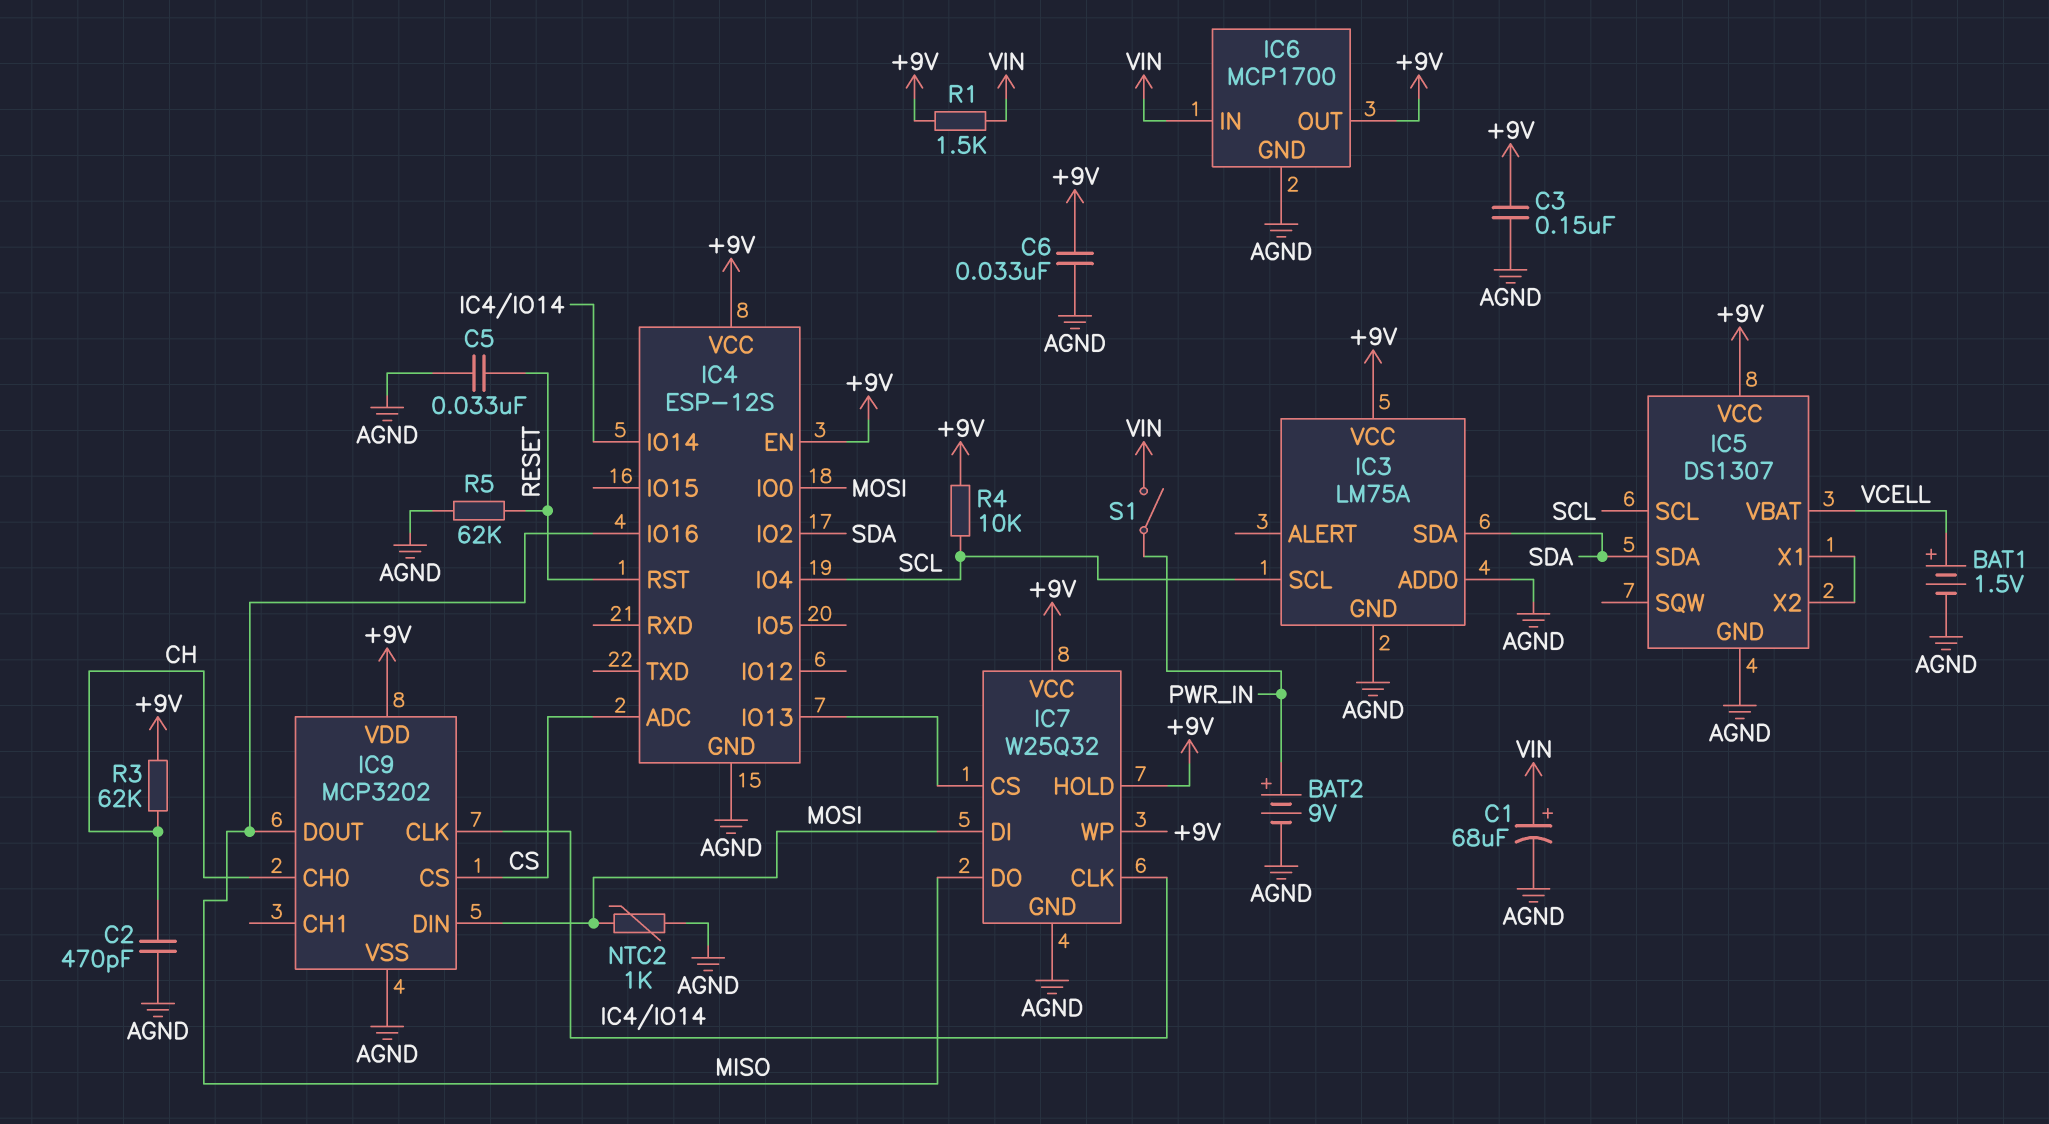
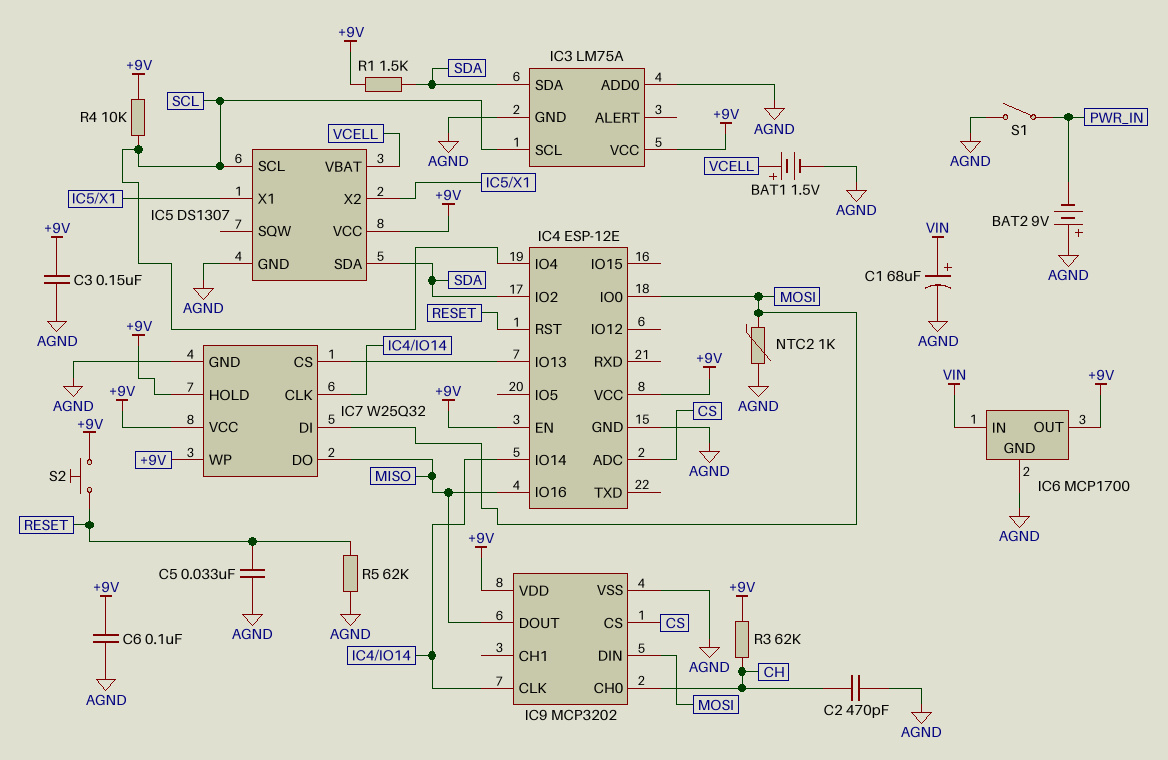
BAT2: 9V (plus PWR_IN, minus AGND) -> 9V (plus AGND, minus PWR_IN)
C6: 33nF (+9V, AGND) -> 100nF (+9V, AGND)
IC4: ESP-12S -> ESP-12E
R1: 1.5k (+9V, VIN) -> 1.5k (+9V, SDA)
S1: switch (PWR_IN, VIN) -> switch (AGND, PWR_IN)
S2: none -> button (+9V, RESET)

